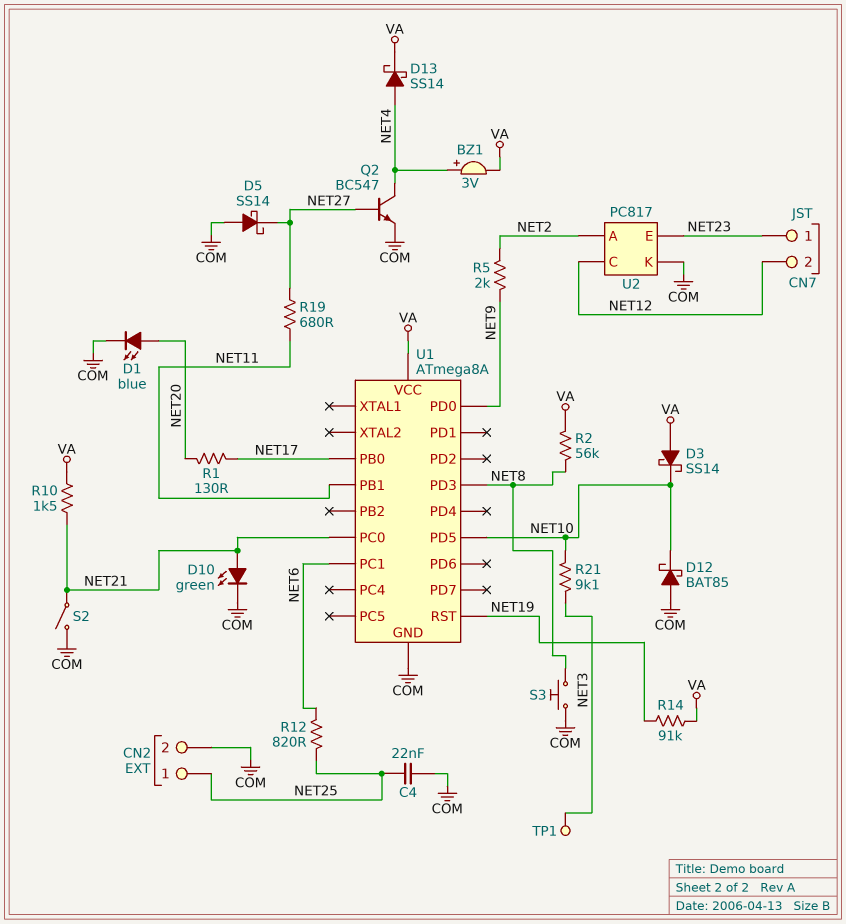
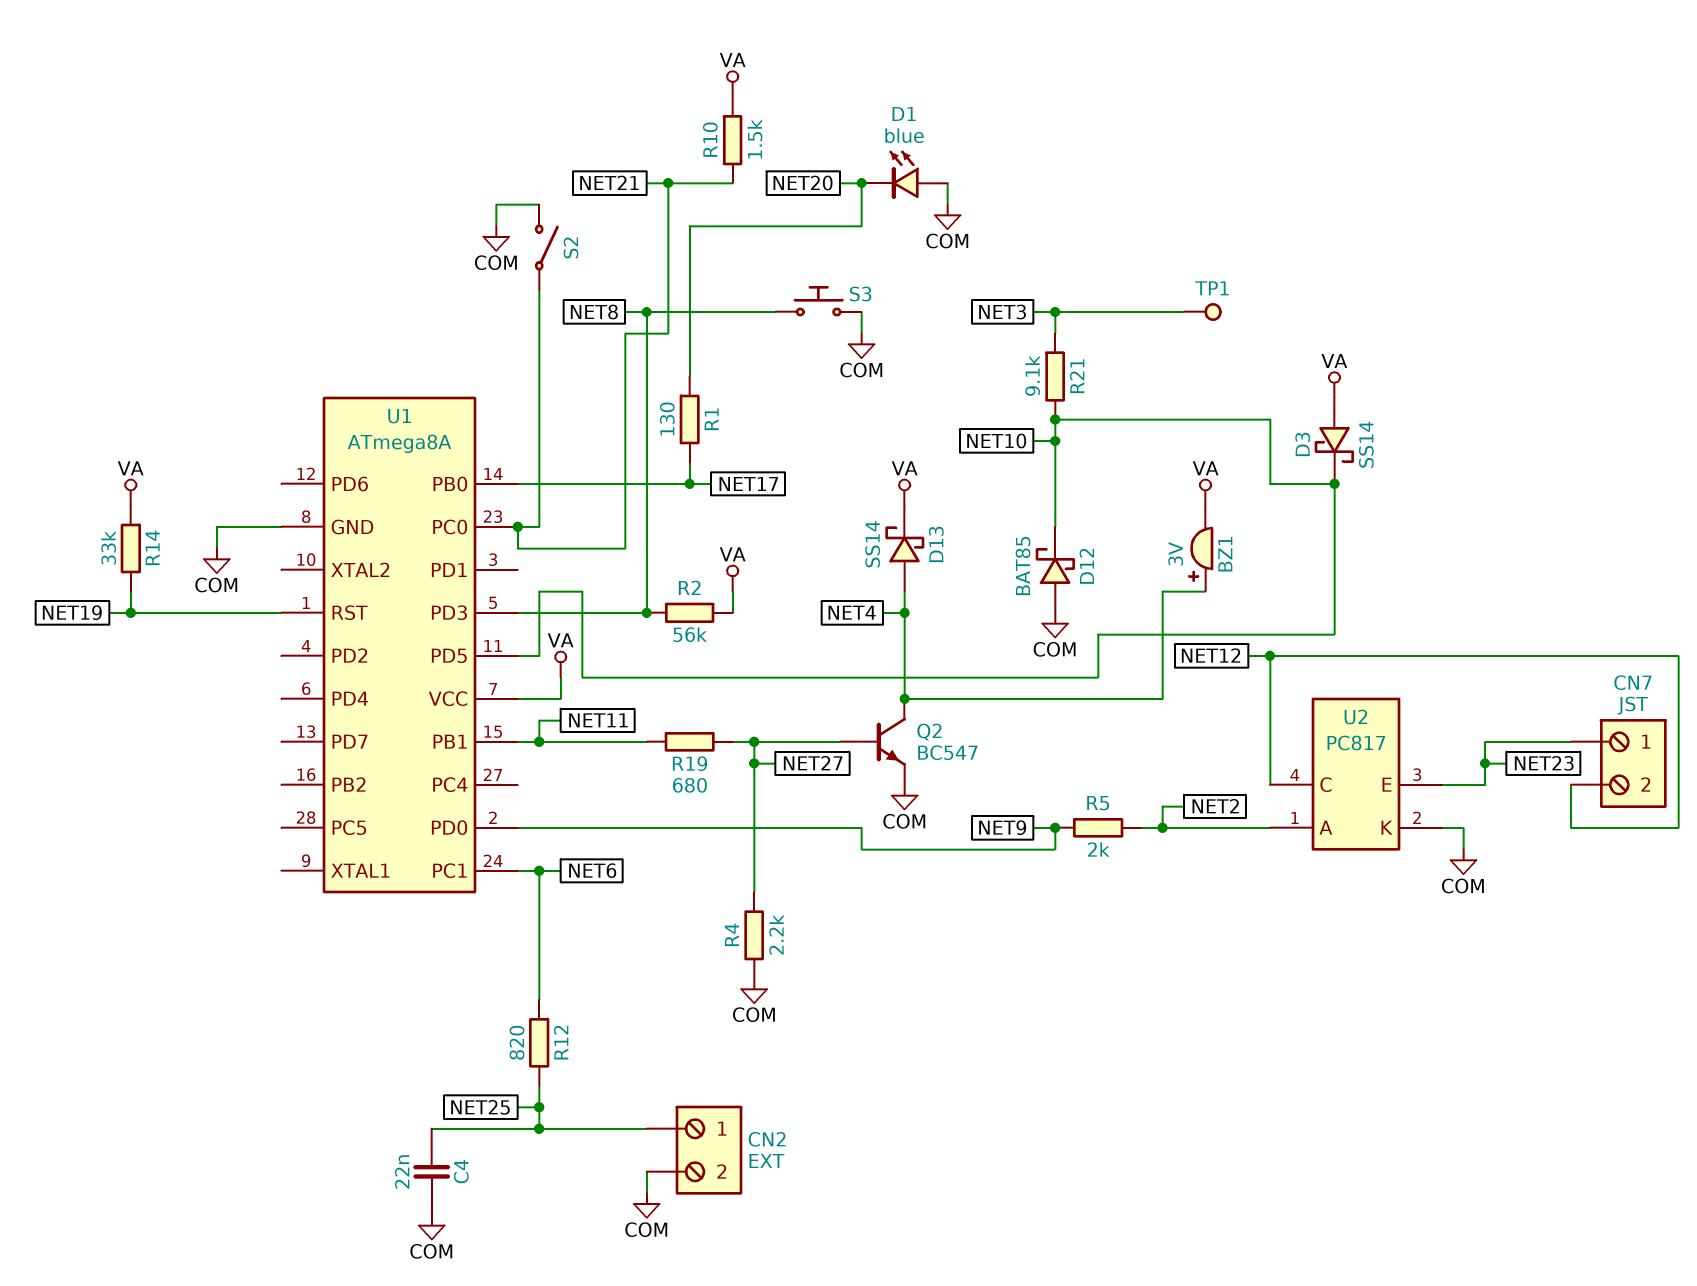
D1: LED blue (A NET20, K COM) -> LED blue (A COM, K NET20)
D5: schottky SS14 (A COM, K NET27) -> none
D10: LED green (A NET21, K COM) -> none
R4: none -> 2.2k (COM, NET27)
R14: 91k (NET19, VA) -> 33k (NET19, VA)

